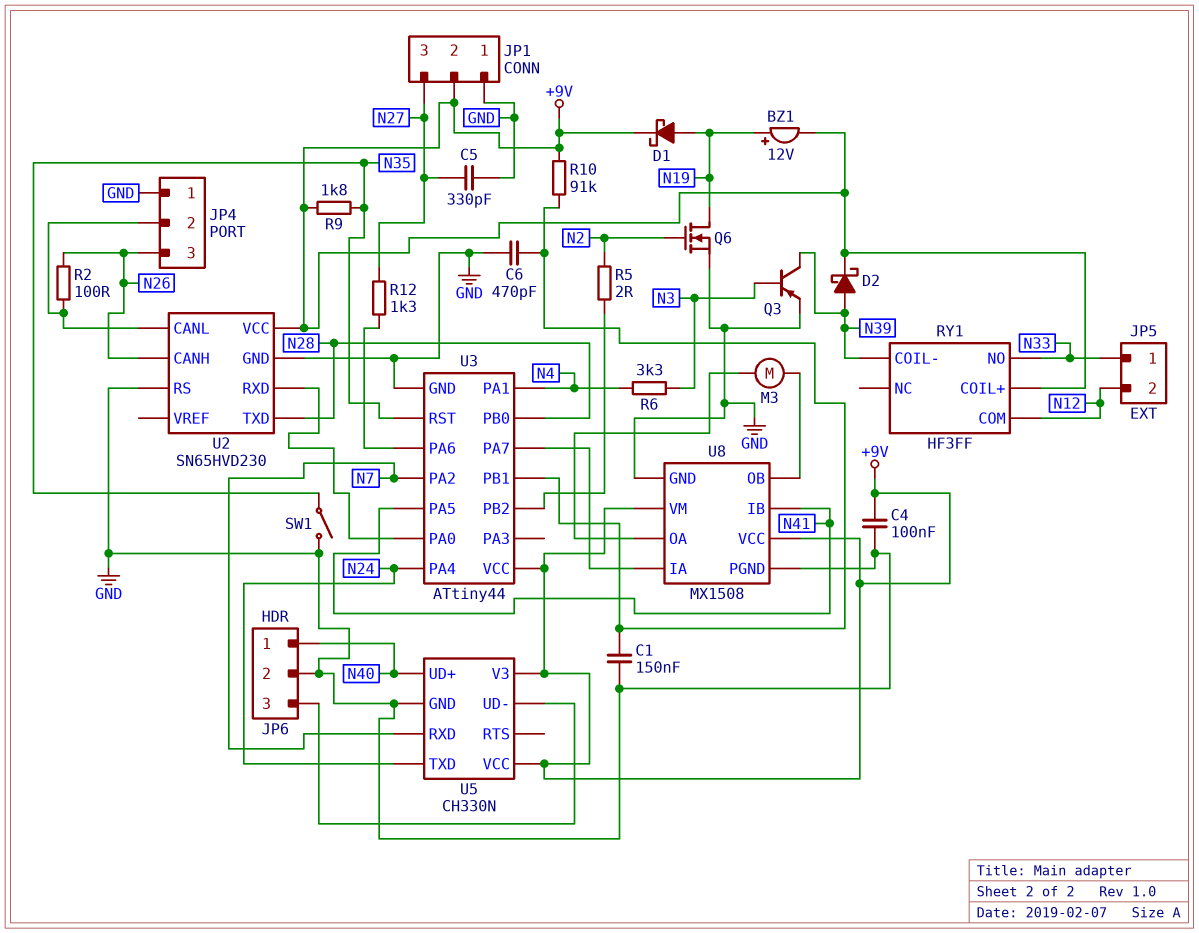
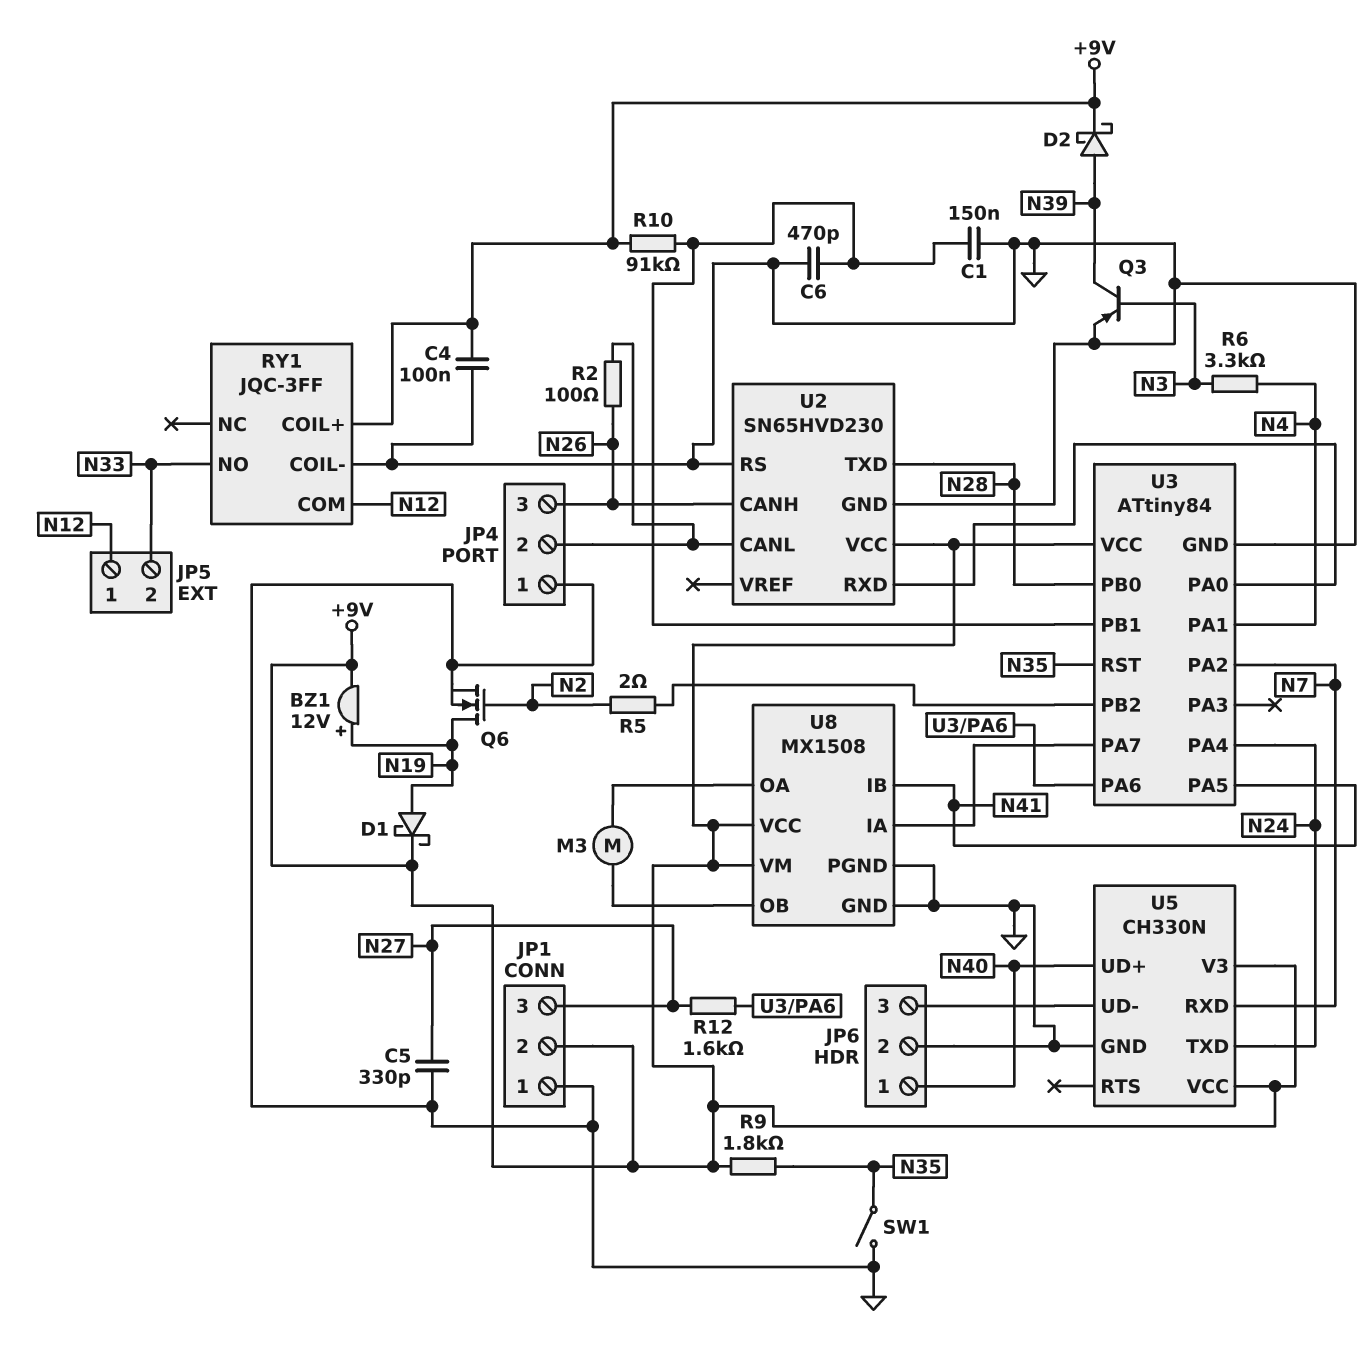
JP5 pin 1: N33 -> N12
JP5 pin 2: N12 -> N33
R12: 1.3k (N27, U3/PA6) -> 1.6k (N27, U3/PA6)
RY1: HF3FF -> JQC-3FF
RY1 pin COIL-: N39 -> GND
U3: ATtiny44 -> ATtiny84

